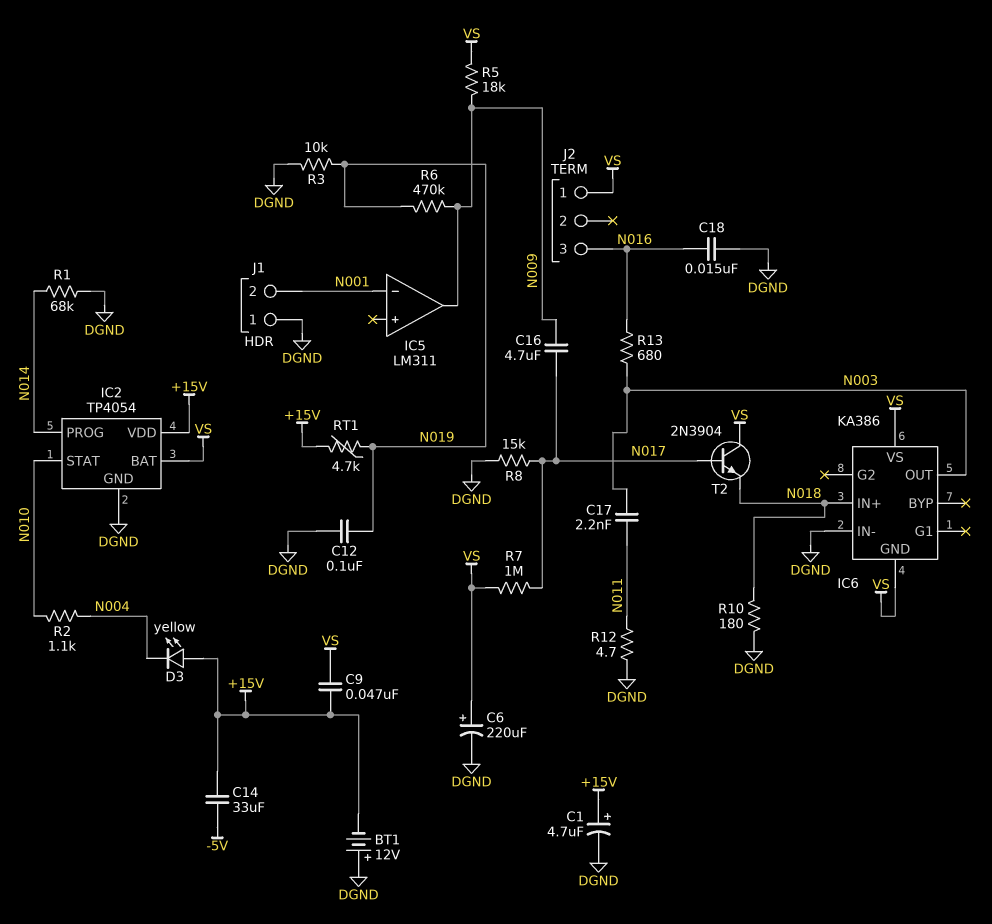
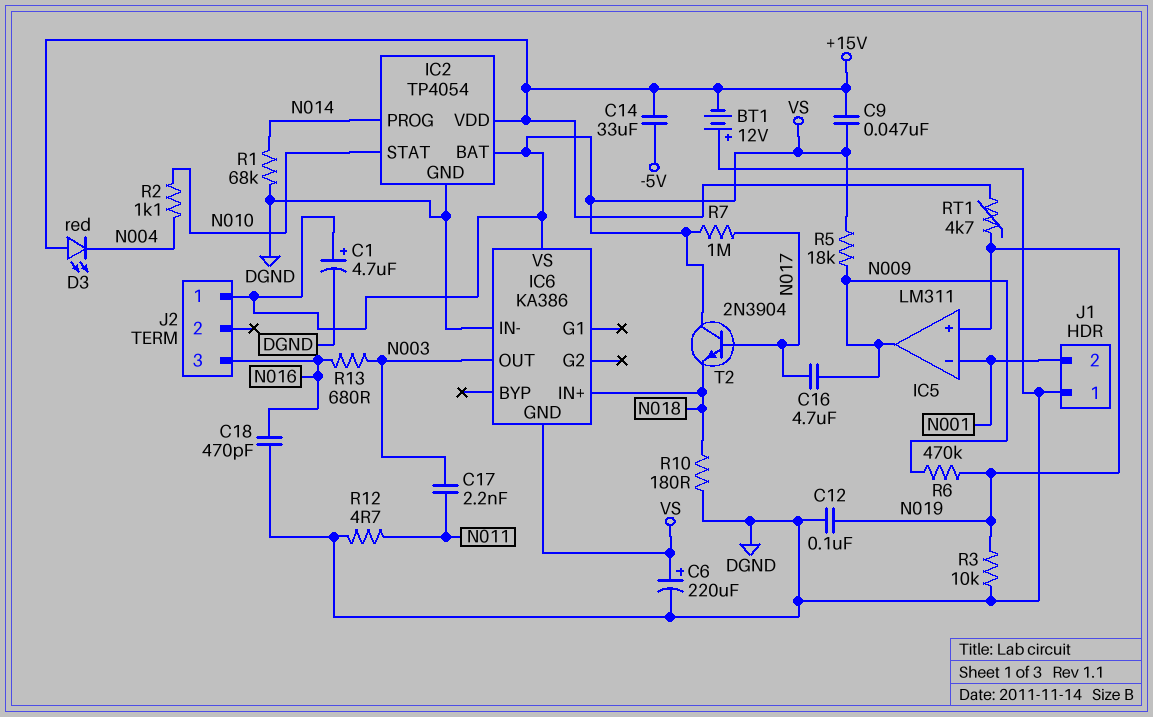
C1: 4.7uF (plus +15V, minus DGND) -> 4.7uF (plus VS, minus DGND)
C18: 15nF (DGND, N016) -> 470pF (DGND, N016)
D3: LED yellow (A +15V, K N004) -> LED red (A +15V, K N004)
IC5 pin in+: none -> N019
R8: 15k (DGND, N017) -> none

